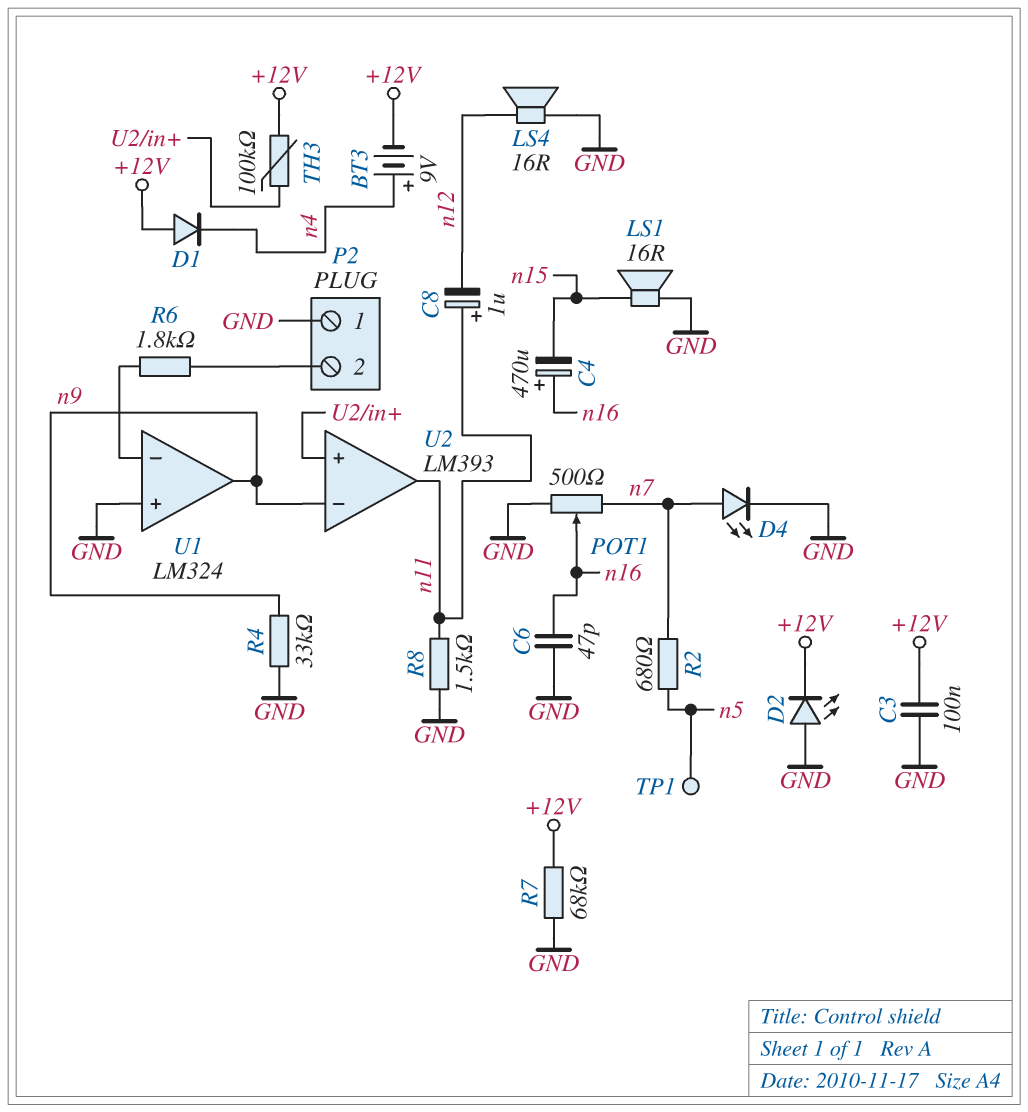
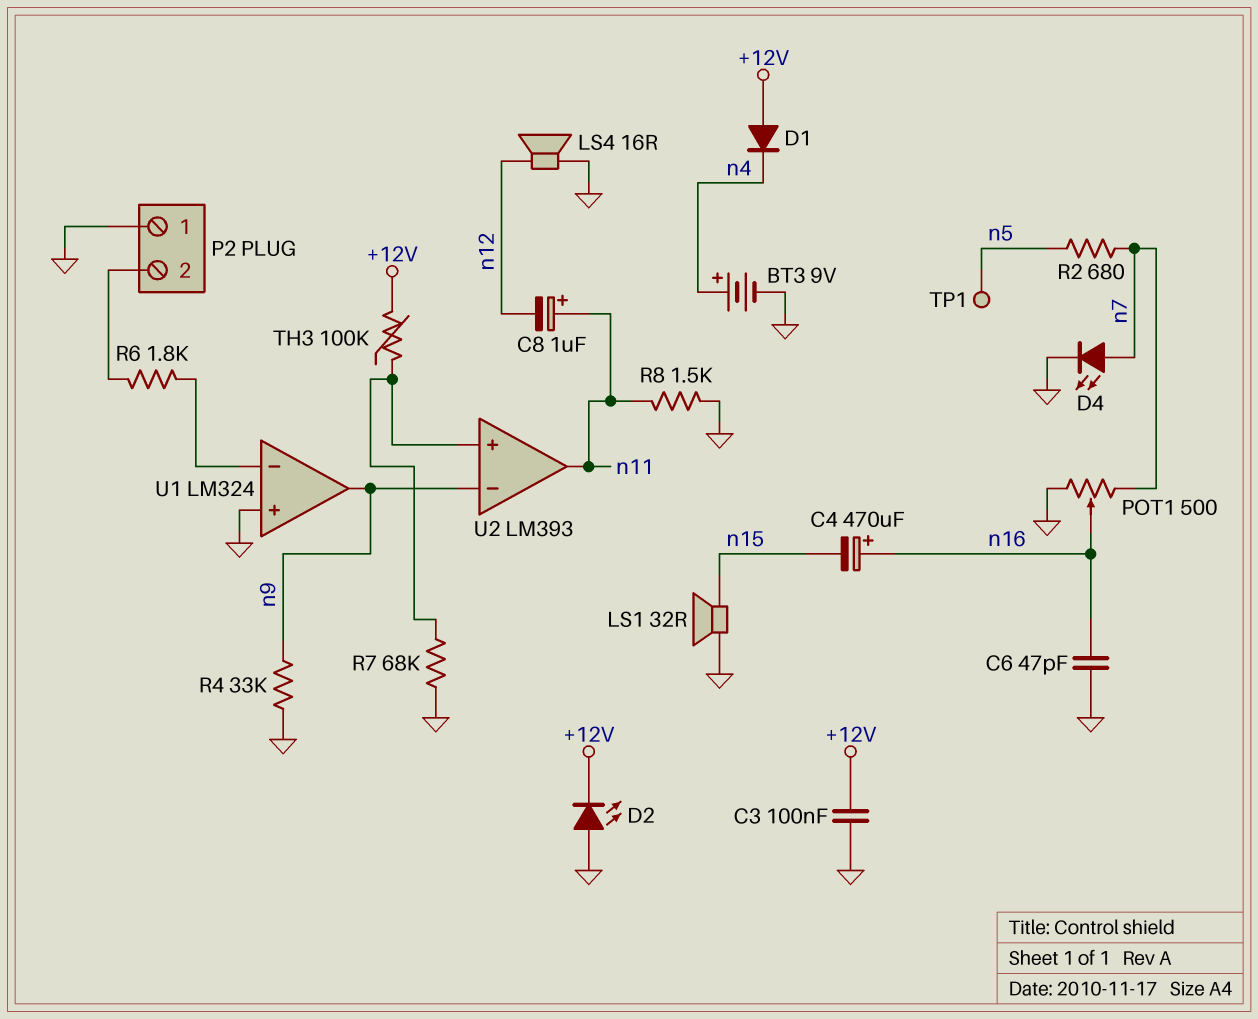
BT3: 9V (plus n4, minus +12V) -> 9V (plus n4, minus GND)
LS1: speaker 16R (GND, n15) -> speaker 32R (GND, n15)
R7: 68k (+12V, GND) -> 68k (GND, U2/in+)

